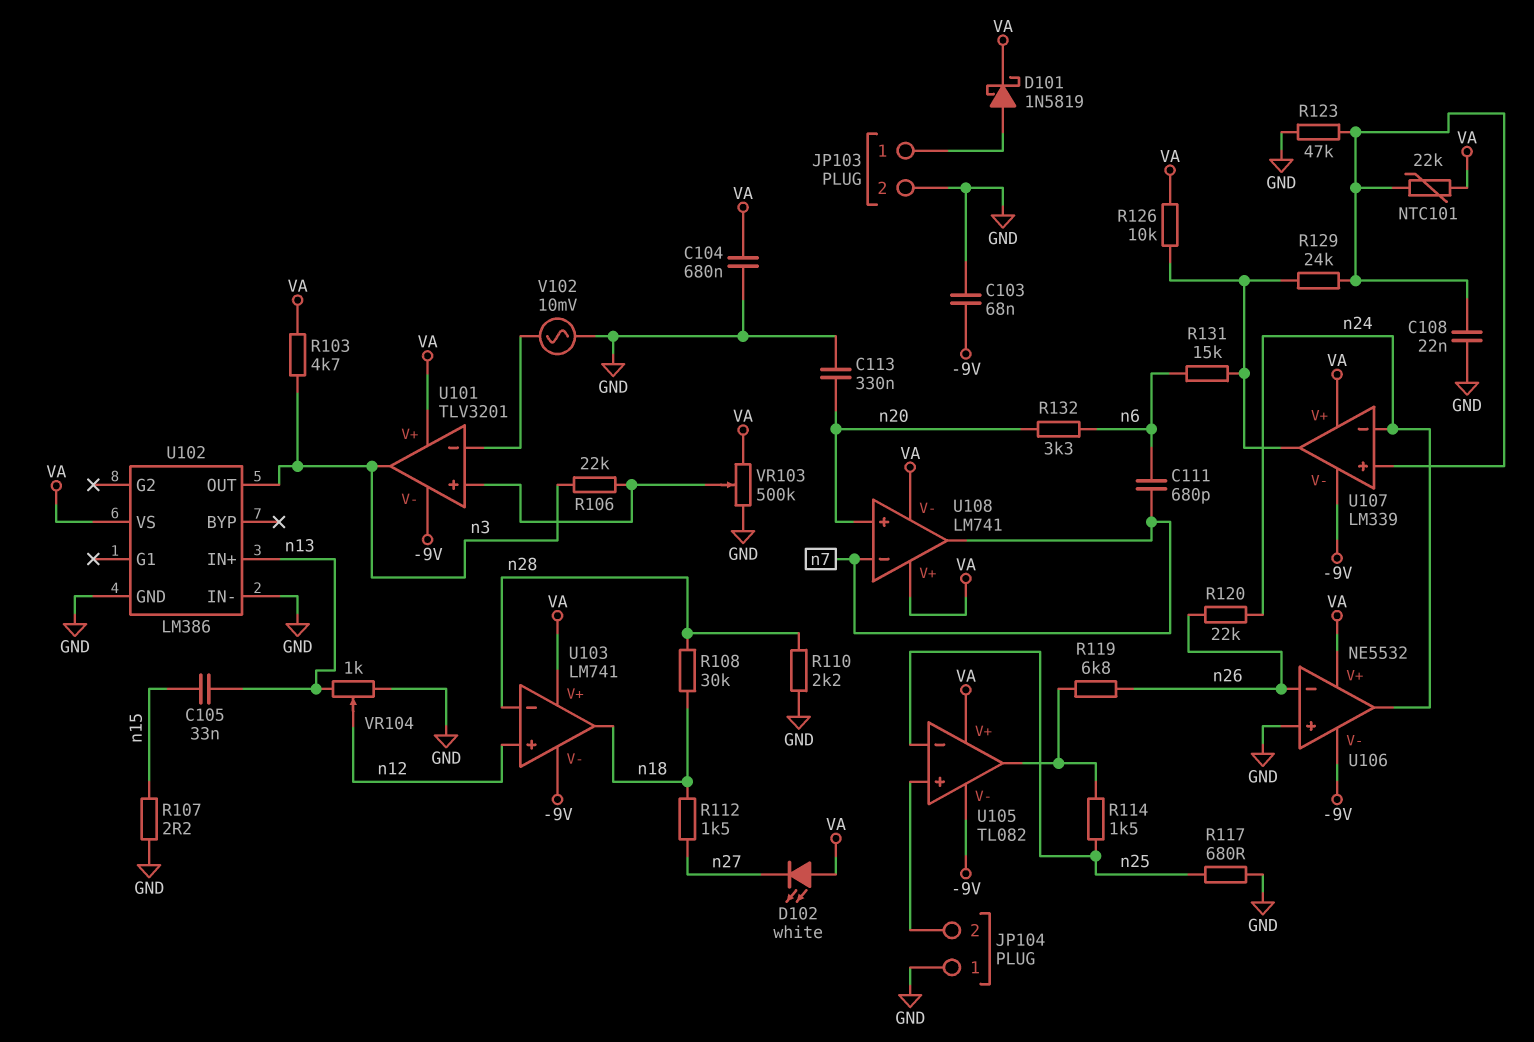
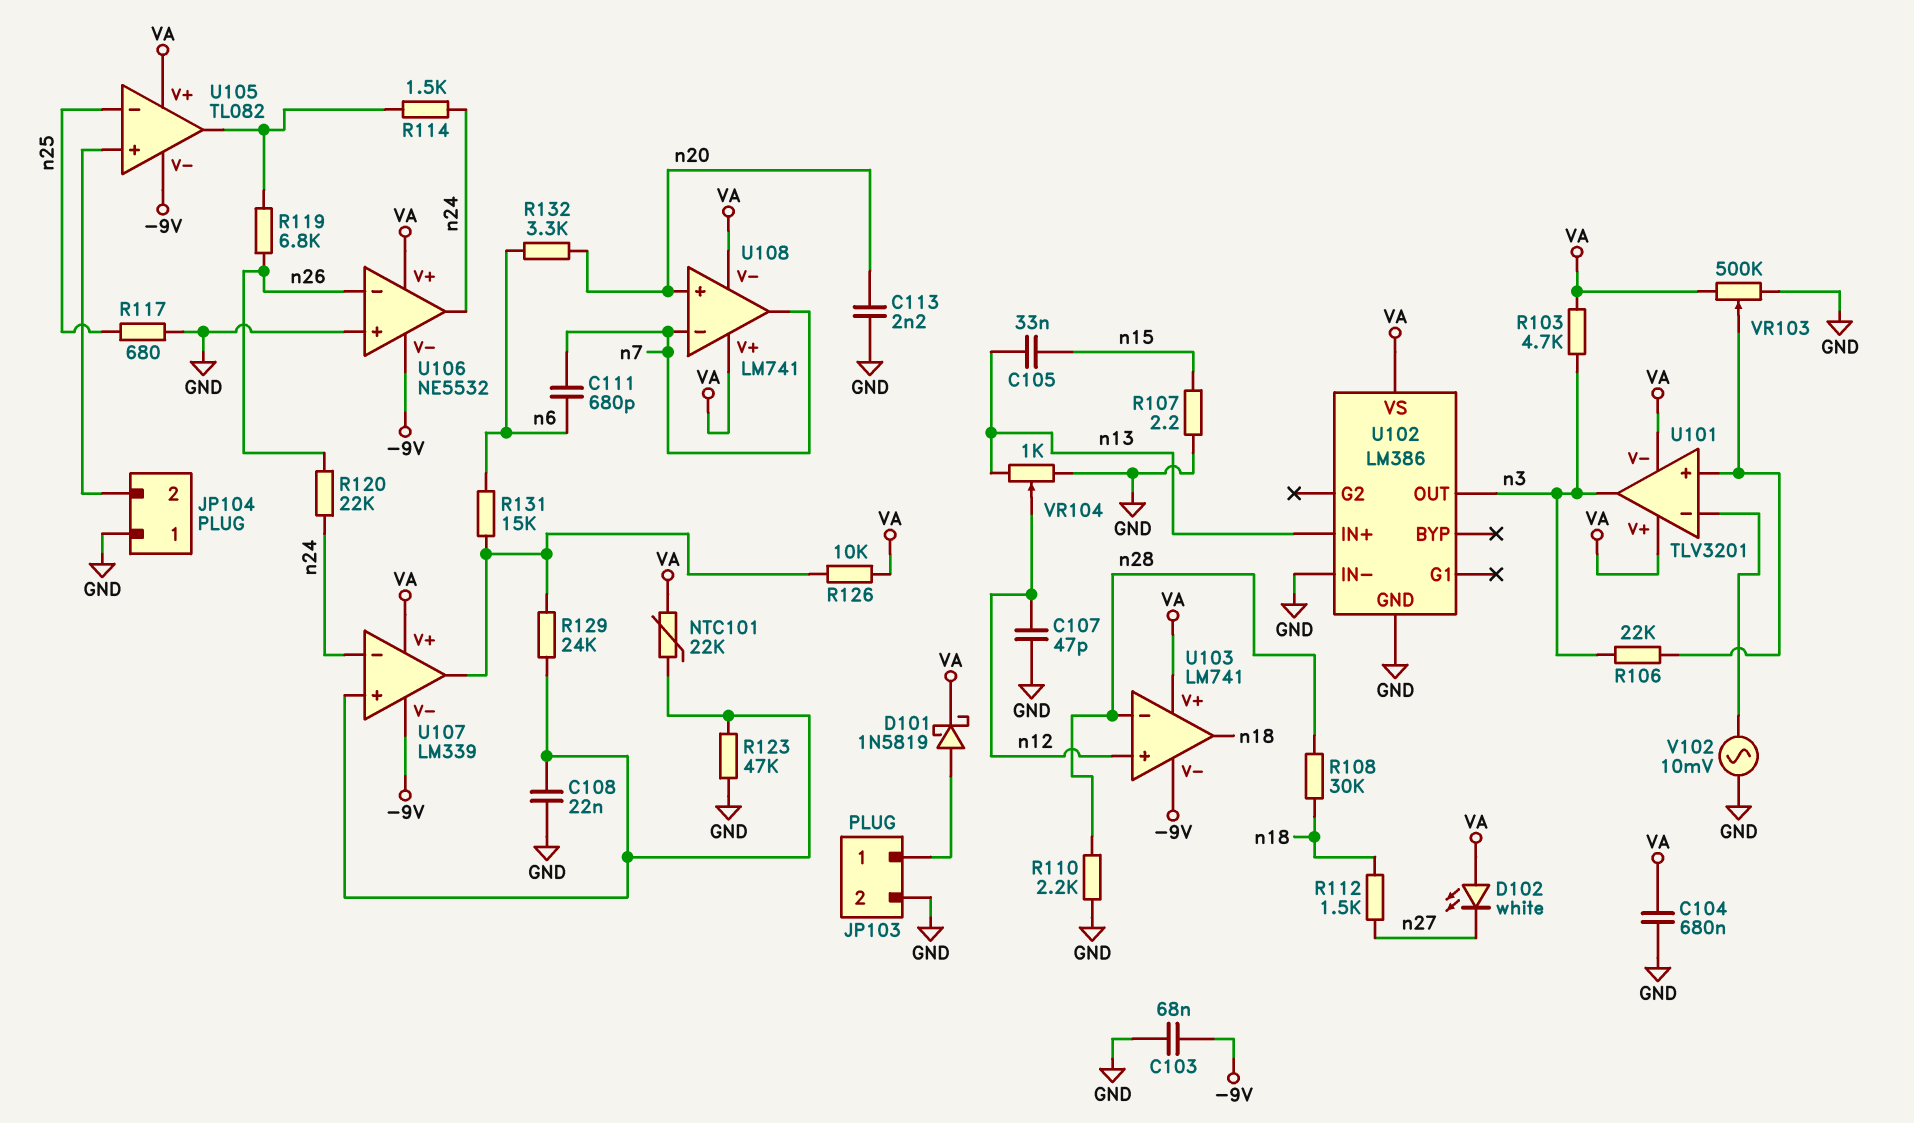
C107: none -> 47pF (GND, n12)
C113: 330nF (GND, n20) -> 2.2nF (GND, n20)
R114: 1.5k (U105/out, n25) -> 1.5k (U105/out, n24)
U101 pin V-: -9V -> VA

